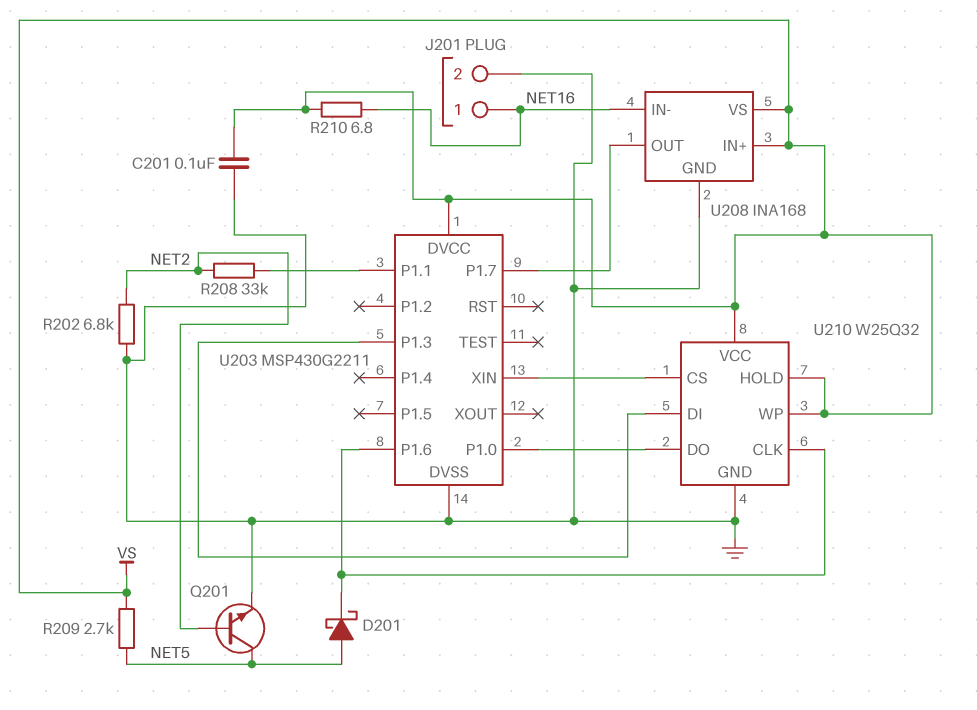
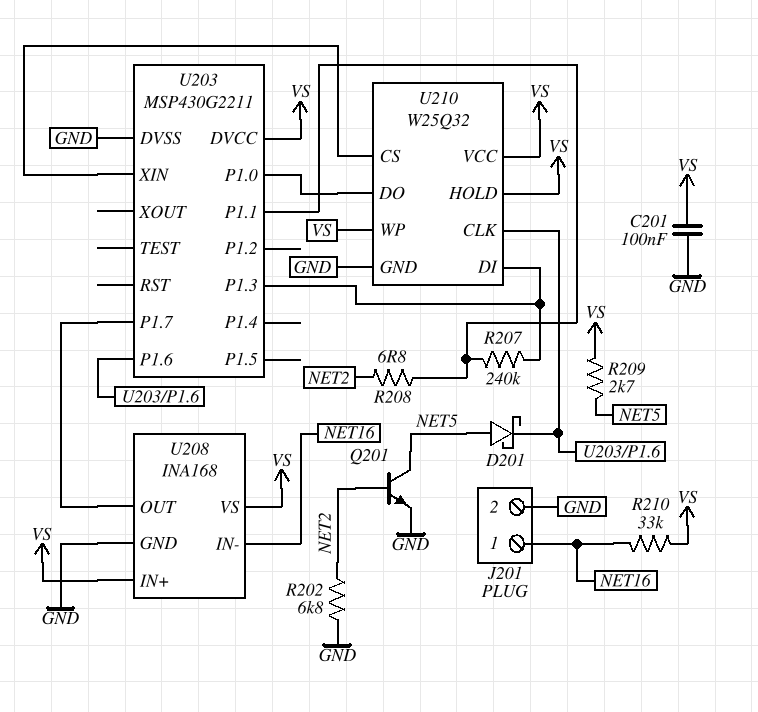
R207: none -> 240k (U203/P1.1, U203/P1.3)
R208: 33k (NET2, U203/P1.1) -> 6.8 (NET2, U203/P1.1)
R210: 6.8 (NET16, VS) -> 33k (NET16, VS)

